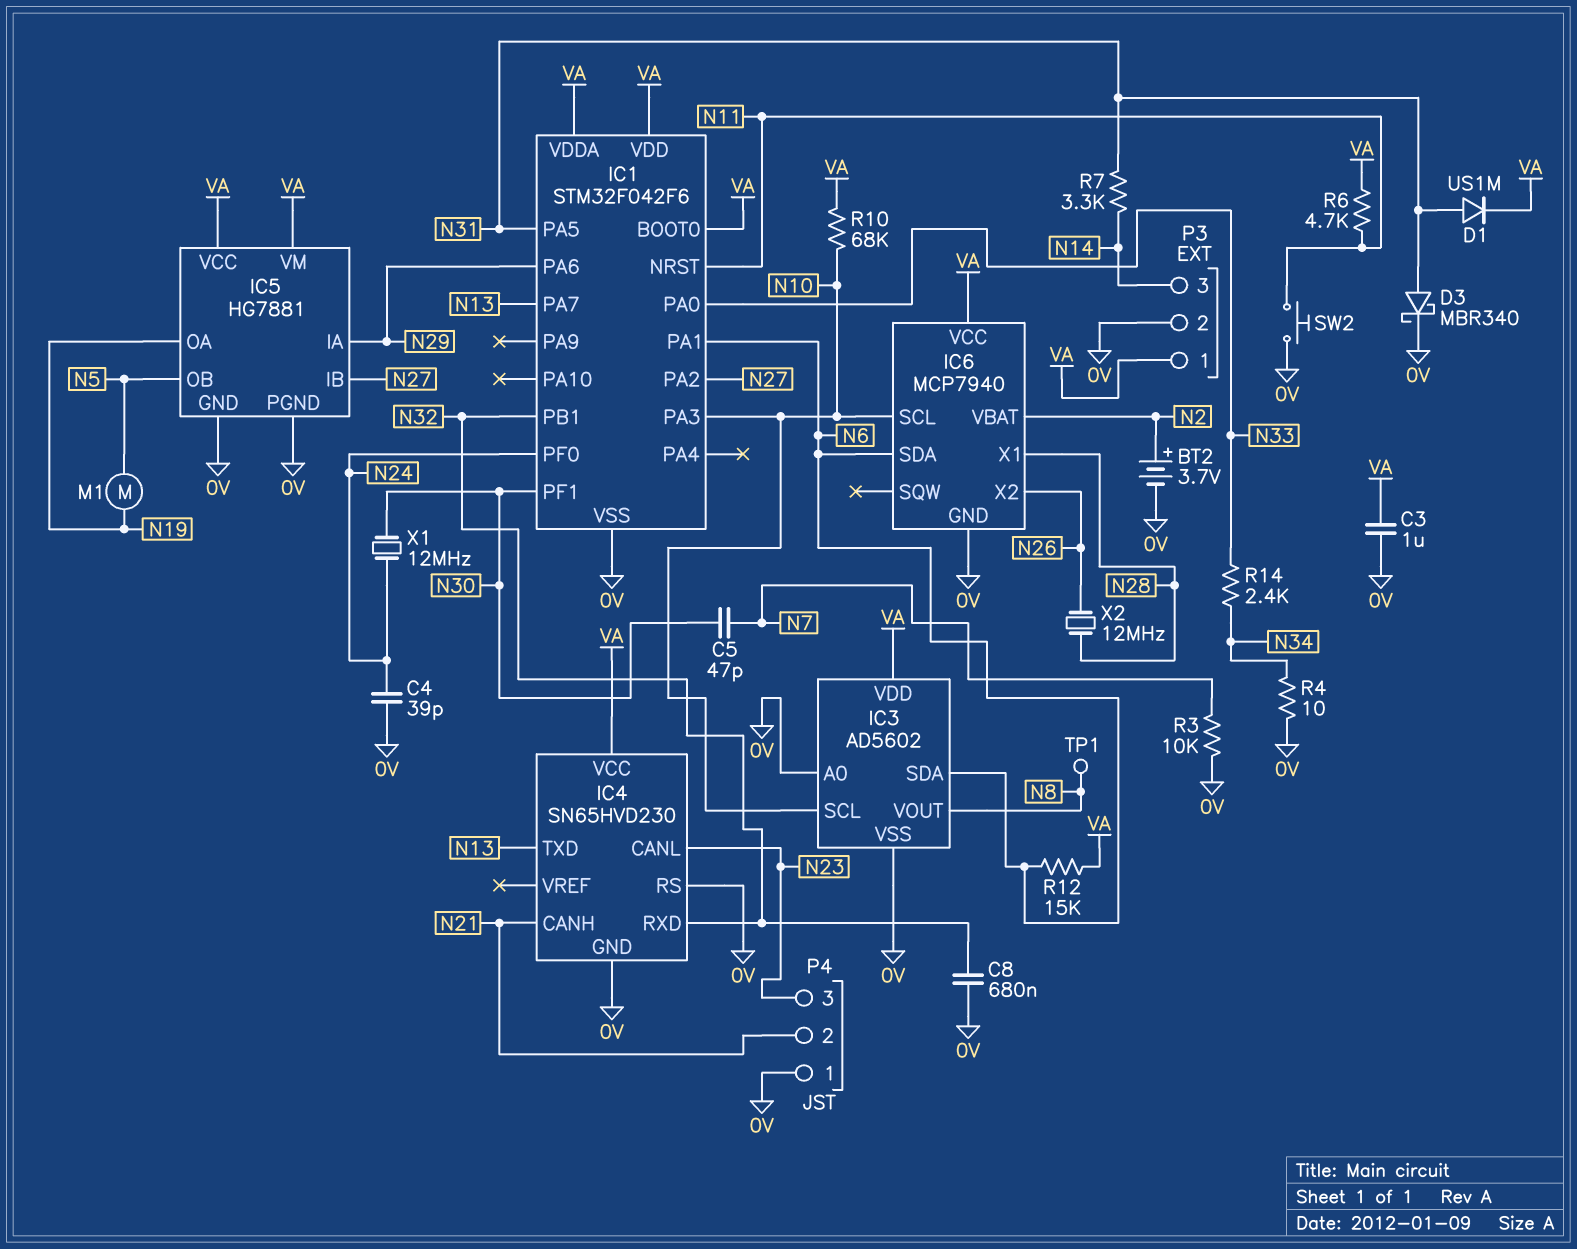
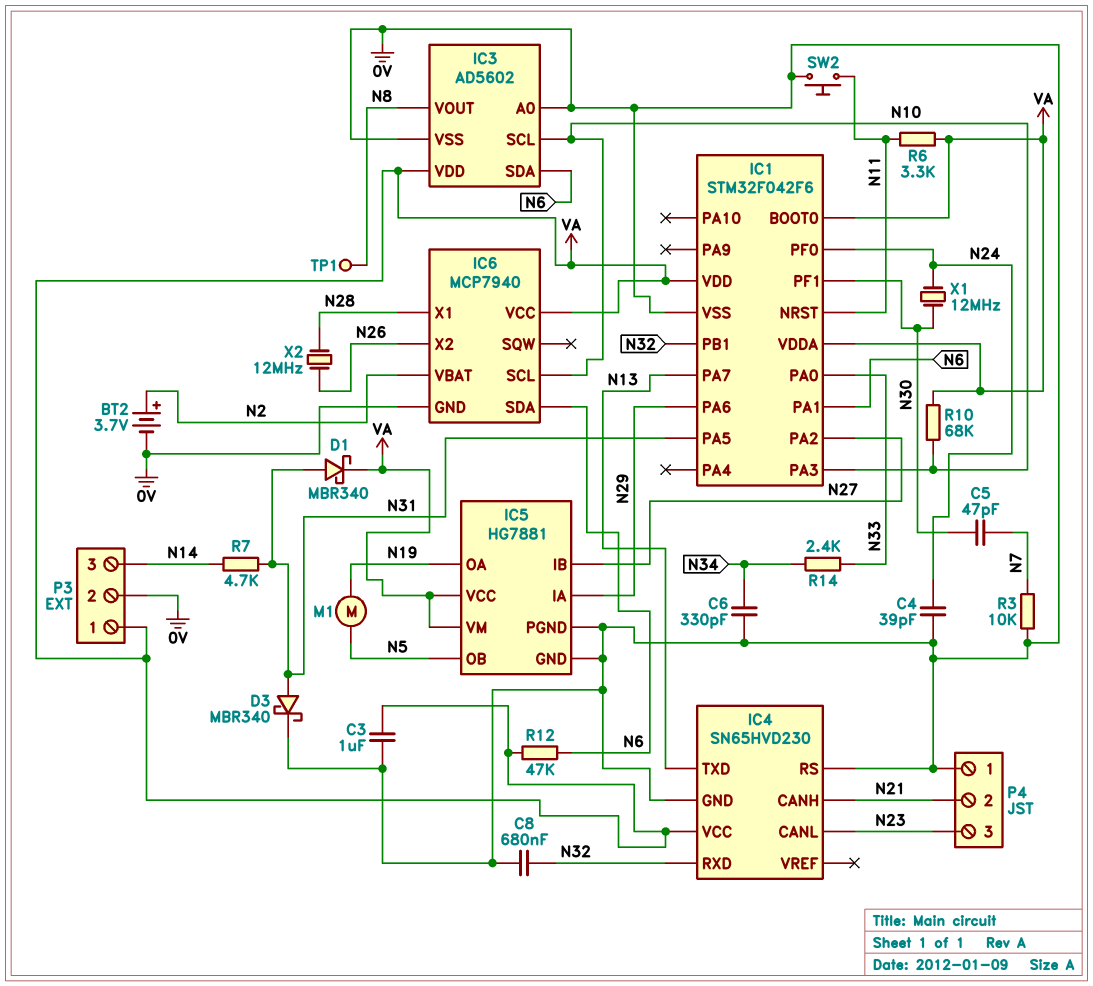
C6: none -> 330pF (0V, N34)
D1: diode US1M (A N31, K VA) -> schottky MBR340 (A N31, K VA)
R4: 10 (0V, N34) -> none
R6: 4.7k (N11, VA) -> 3.3k (N11, VA)
R7: 3.3k (N14, N31) -> 4.7k (N14, N31)
R12: 15k (N6, VA) -> 47k (N6, VA)

